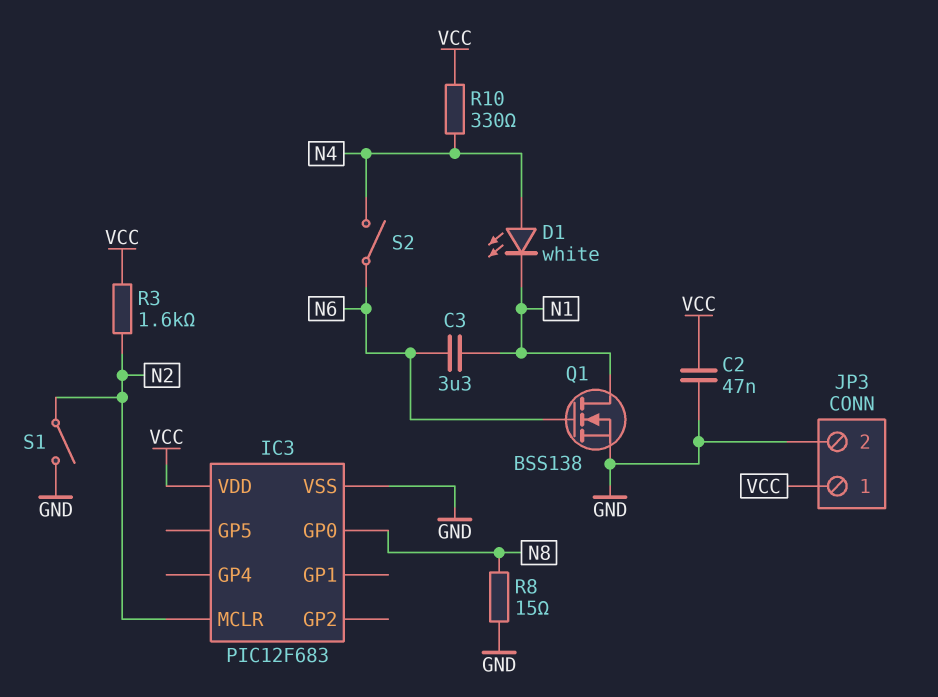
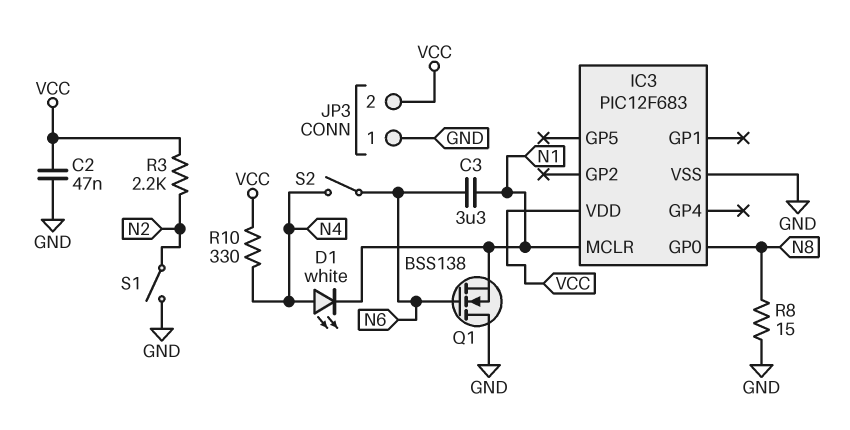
IC3 pin MCLR: N2 -> N1
JP3 pin 1: VCC -> GND
JP3 pin 2: GND -> VCC
Q1: NMOS BSS138 (G N6, D N1, S GND) -> NMOS BSS138 (G N6, D GND, S N1)
R3: 1.6k (N2, VCC) -> 2.2k (N2, VCC)

